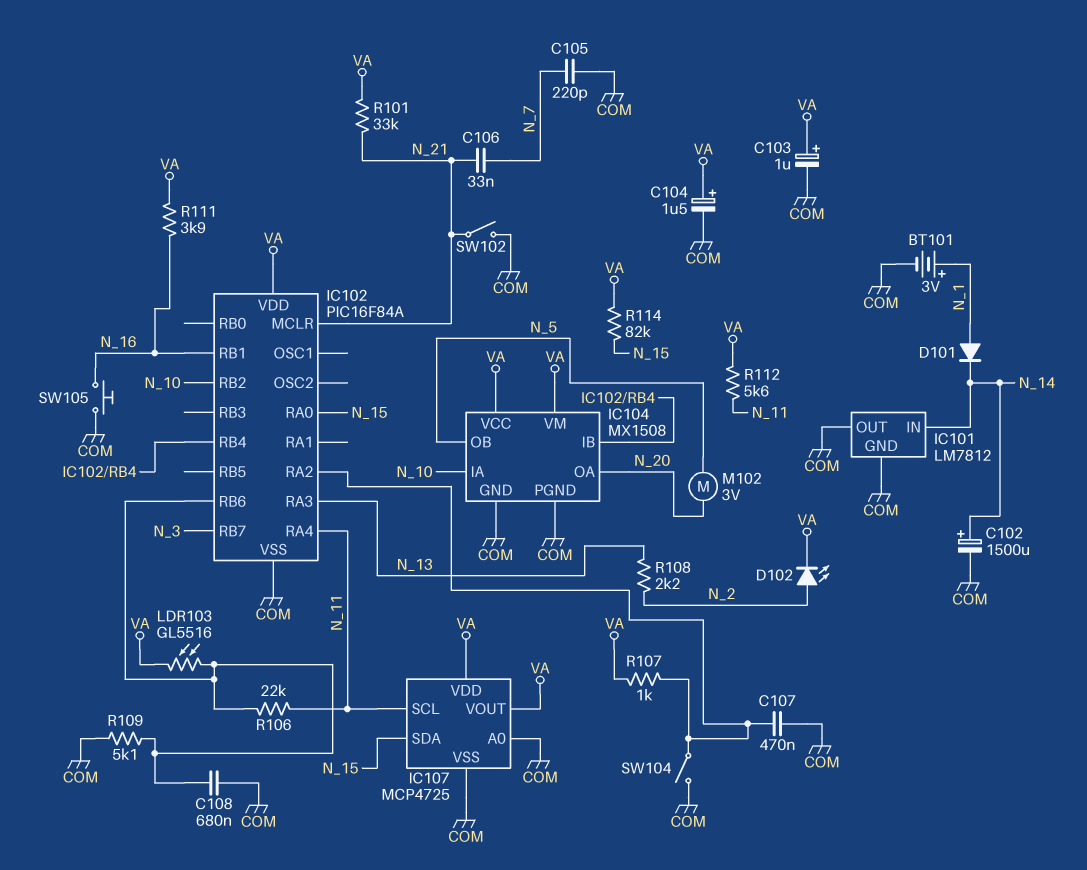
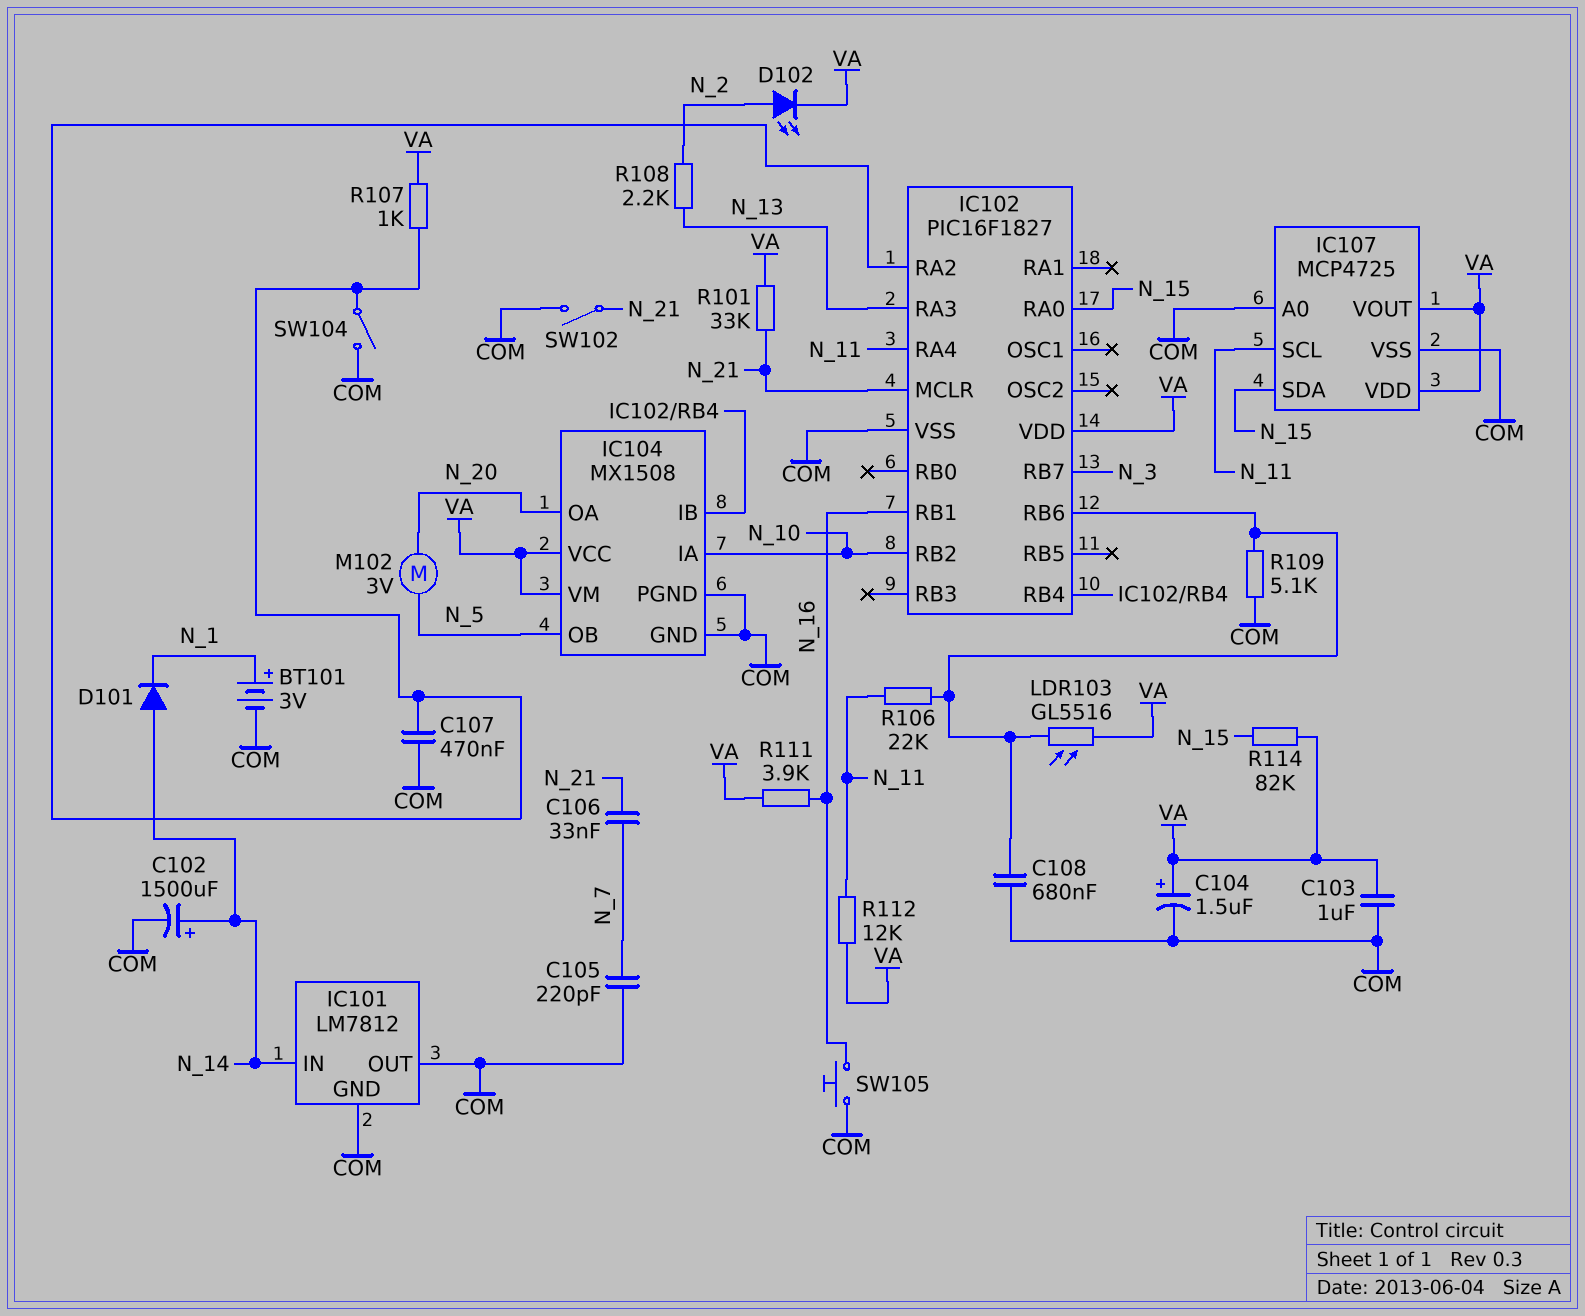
C103: 1uF (plus VA, minus COM) -> 1uF (COM, VA)
D101: diode (A N_1, K N_14) -> diode (A N_14, K N_1)
IC102: PIC16F84A -> PIC16F1827
R112: 5.6k (N_11, VA) -> 12k (N_11, VA)

